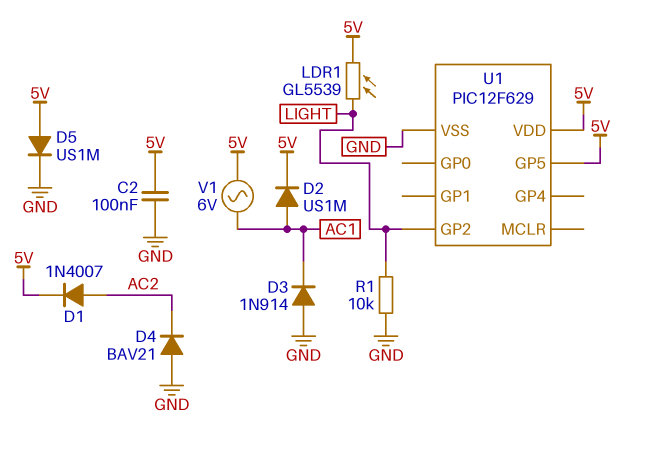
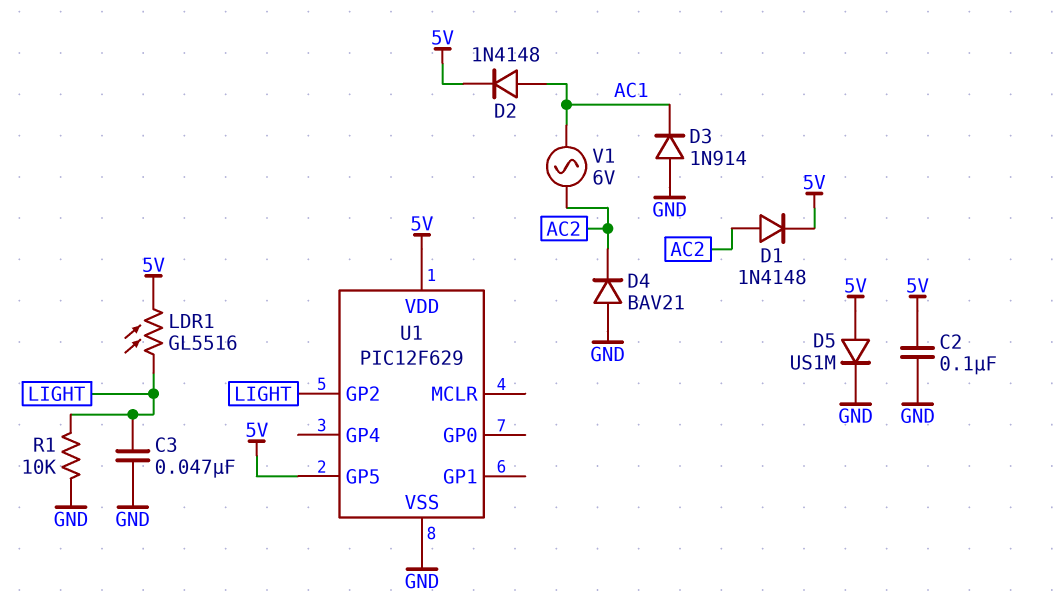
C3: none -> 47nF (GND, LIGHT)
D1: diode 1N4007 (A AC2, K 5V) -> diode 1N4148 (A AC2, K 5V)
D2: diode US1M (A AC1, K 5V) -> diode 1N4148 (A AC1, K 5V)
LDR1: GL5539 (5V, LIGHT) -> GL5516 (5V, LIGHT)
V1: AC 6V (5V, AC1) -> AC 6V (AC1, AC2)

